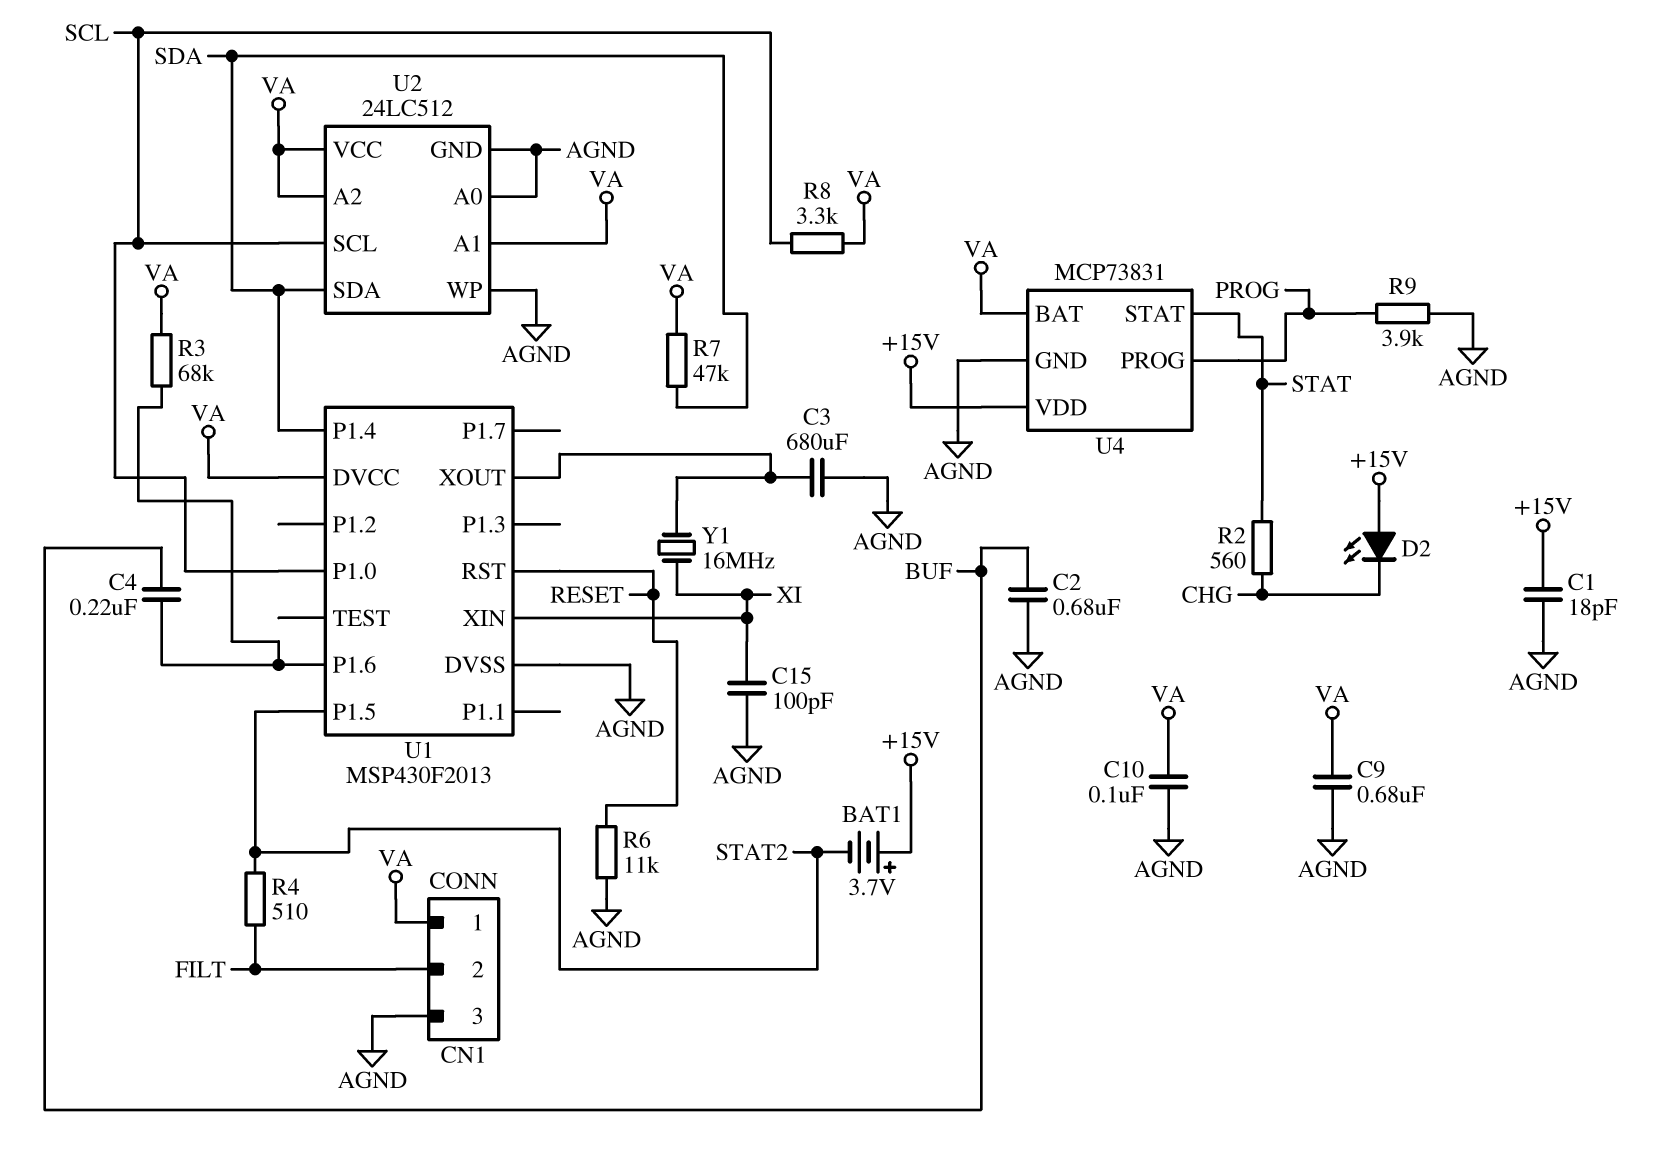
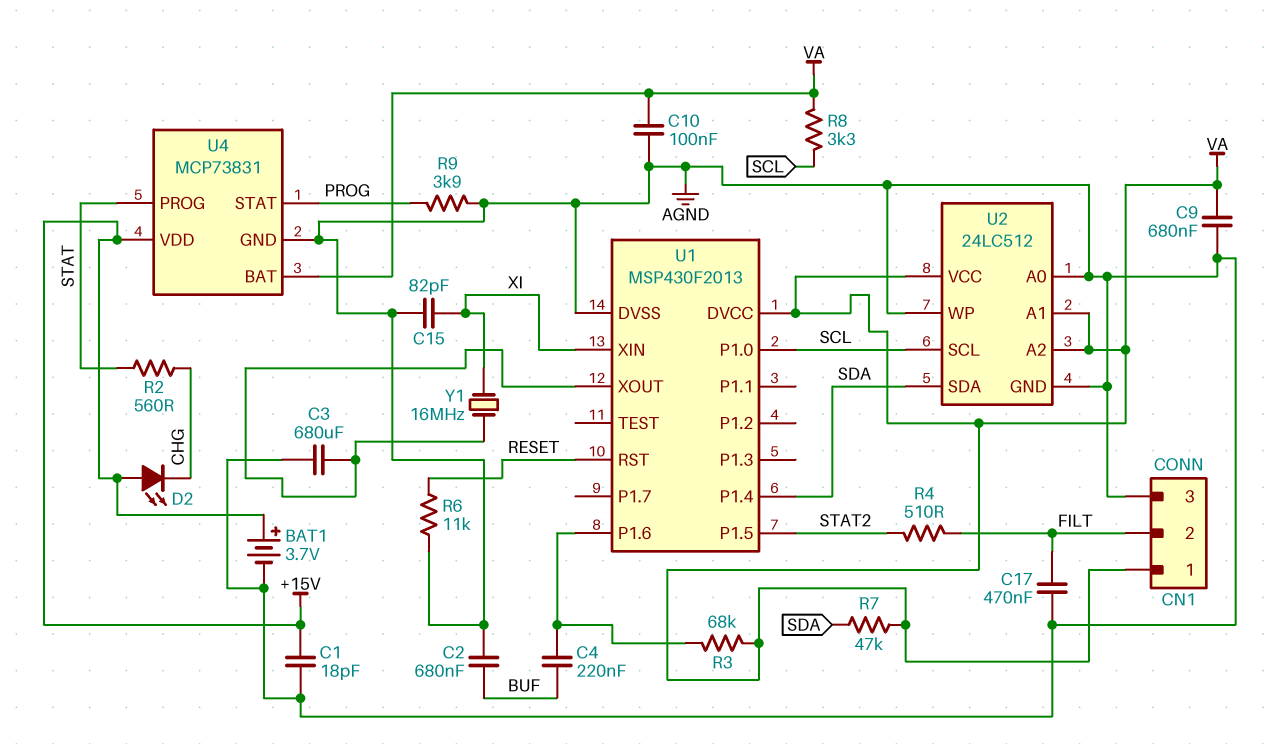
BAT1: 3.7V (plus +15V, minus STAT2) -> 3.7V (plus +15V, minus AGND)
C15: 100pF (AGND, XI) -> 82pF (AGND, XI)
C17: none -> 470nF (AGND, FILT)
U4 pin PROG: PROG -> STAT
U4 pin STAT: STAT -> PROG

